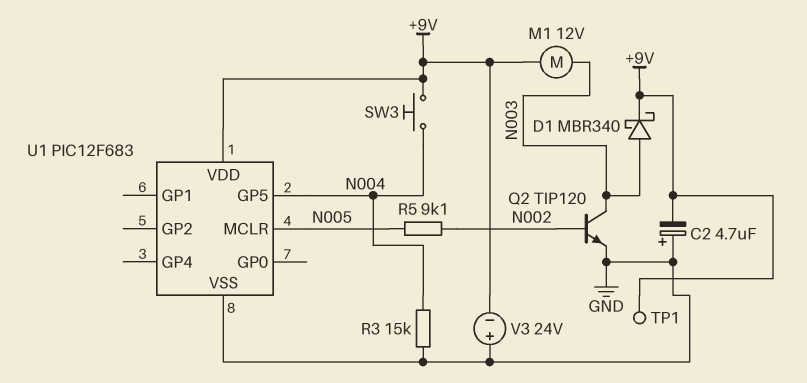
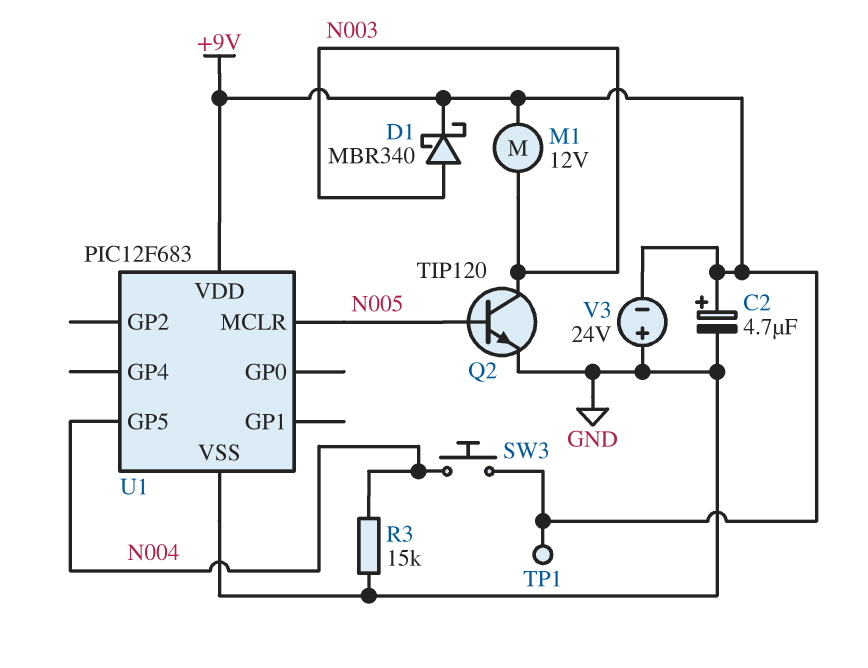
C2: 4.7uF (plus GND, minus +9V) -> 4.7uF (plus +9V, minus GND)
Q2: NPN TIP120 (B N002, C N003, E GND) -> NPN TIP120 (B N005, C N003, E GND)
R5: 9.1k (N002, N005) -> none

